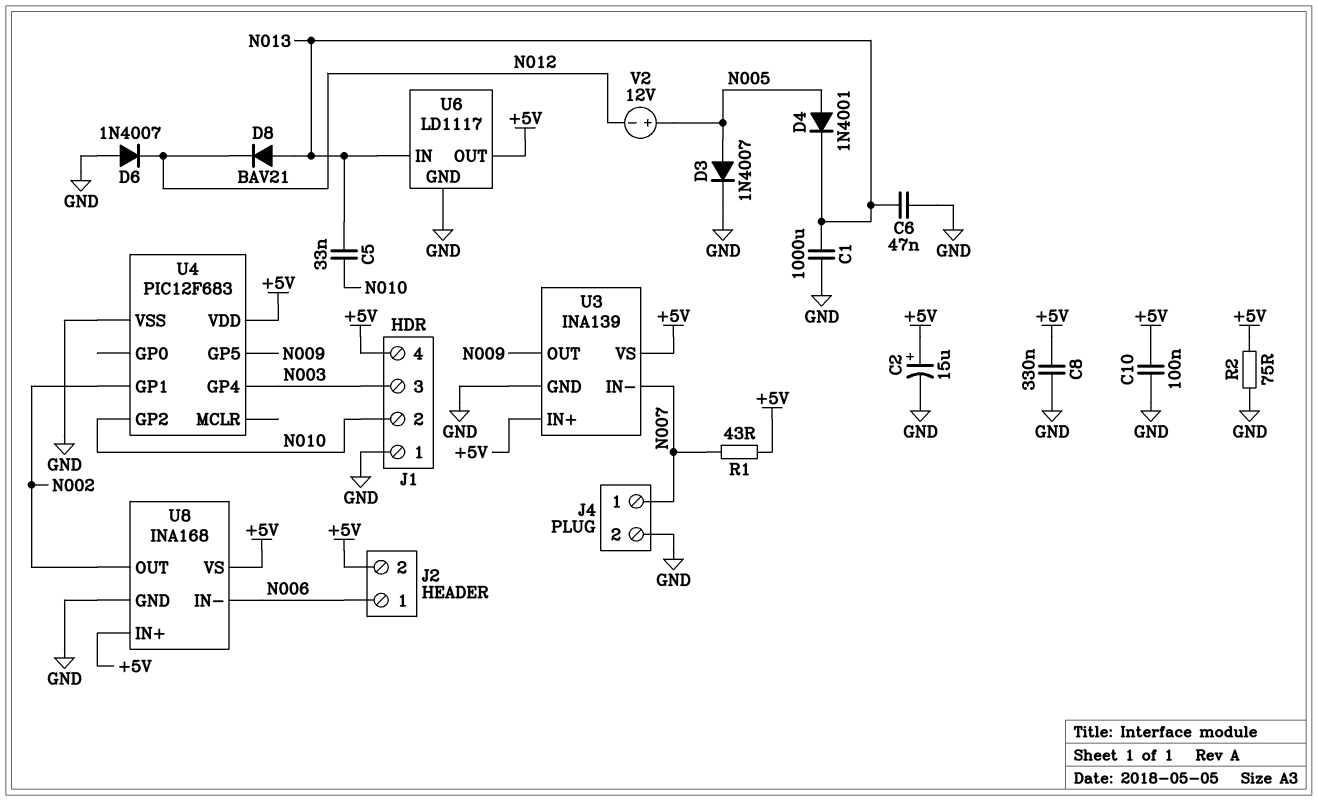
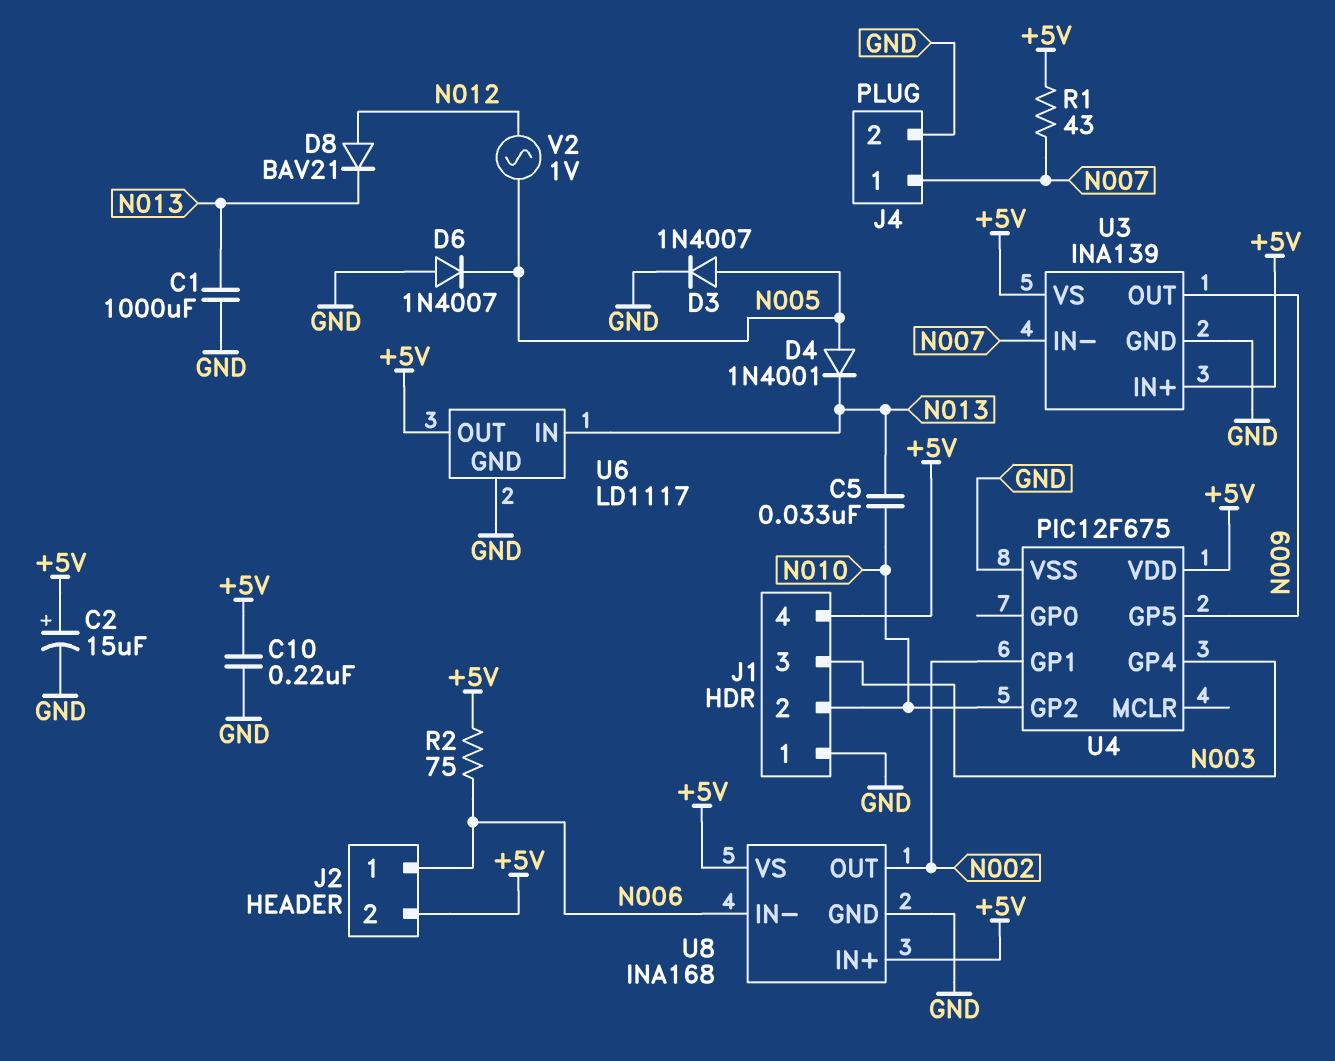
C6: 47nF (GND, N013) -> none
C8: 330nF (+5V, GND) -> none
C10: 100nF (+5V, GND) -> 220nF (+5V, GND)
D6: diode 1N4007 (A GND, K N012) -> diode 1N4007 (A GND, K N005)
D8: diode BAV21 (A N013, K N012) -> diode BAV21 (A N012, K N013)
R2: 75 (+5V, GND) -> 75 (+5V, N006)
U4: PIC12F683 -> PIC12F675
V2: 12V (plus N005, minus N012) -> AC 1V (N005, N012)

